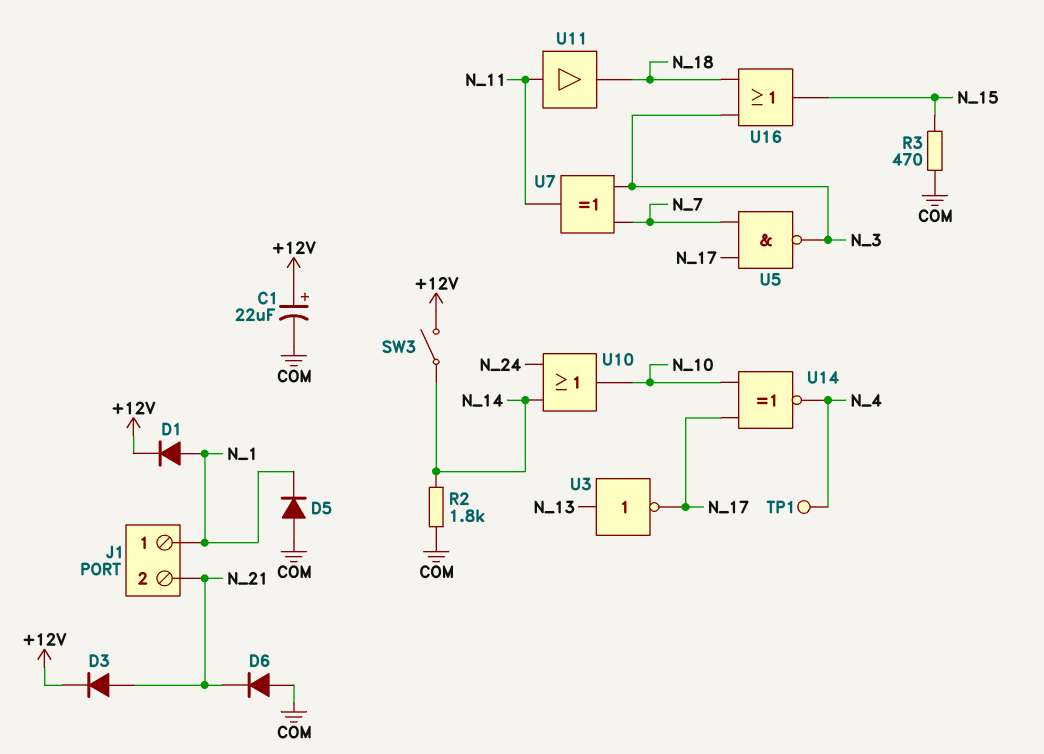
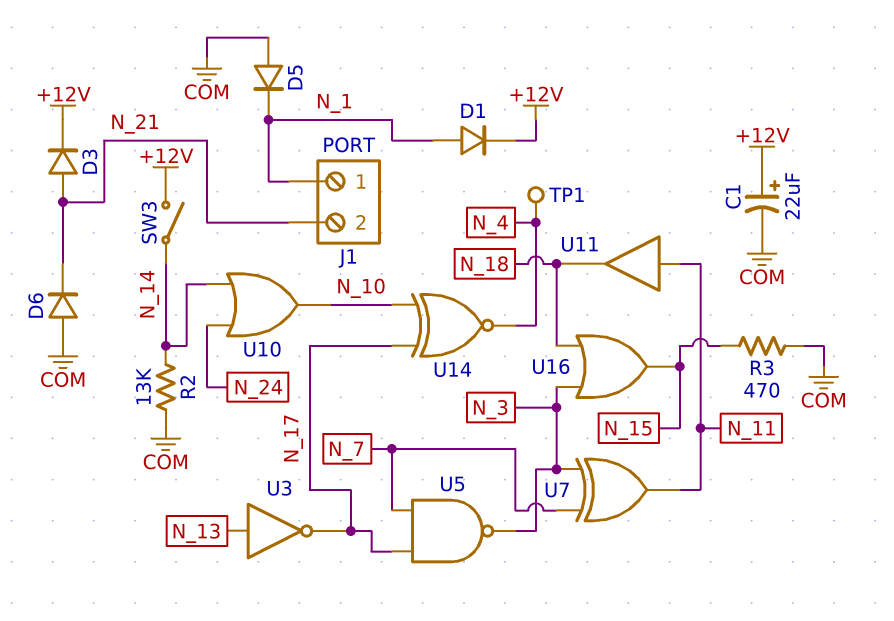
R2: 1.8k (COM, N_14) -> 13k (COM, N_14)

